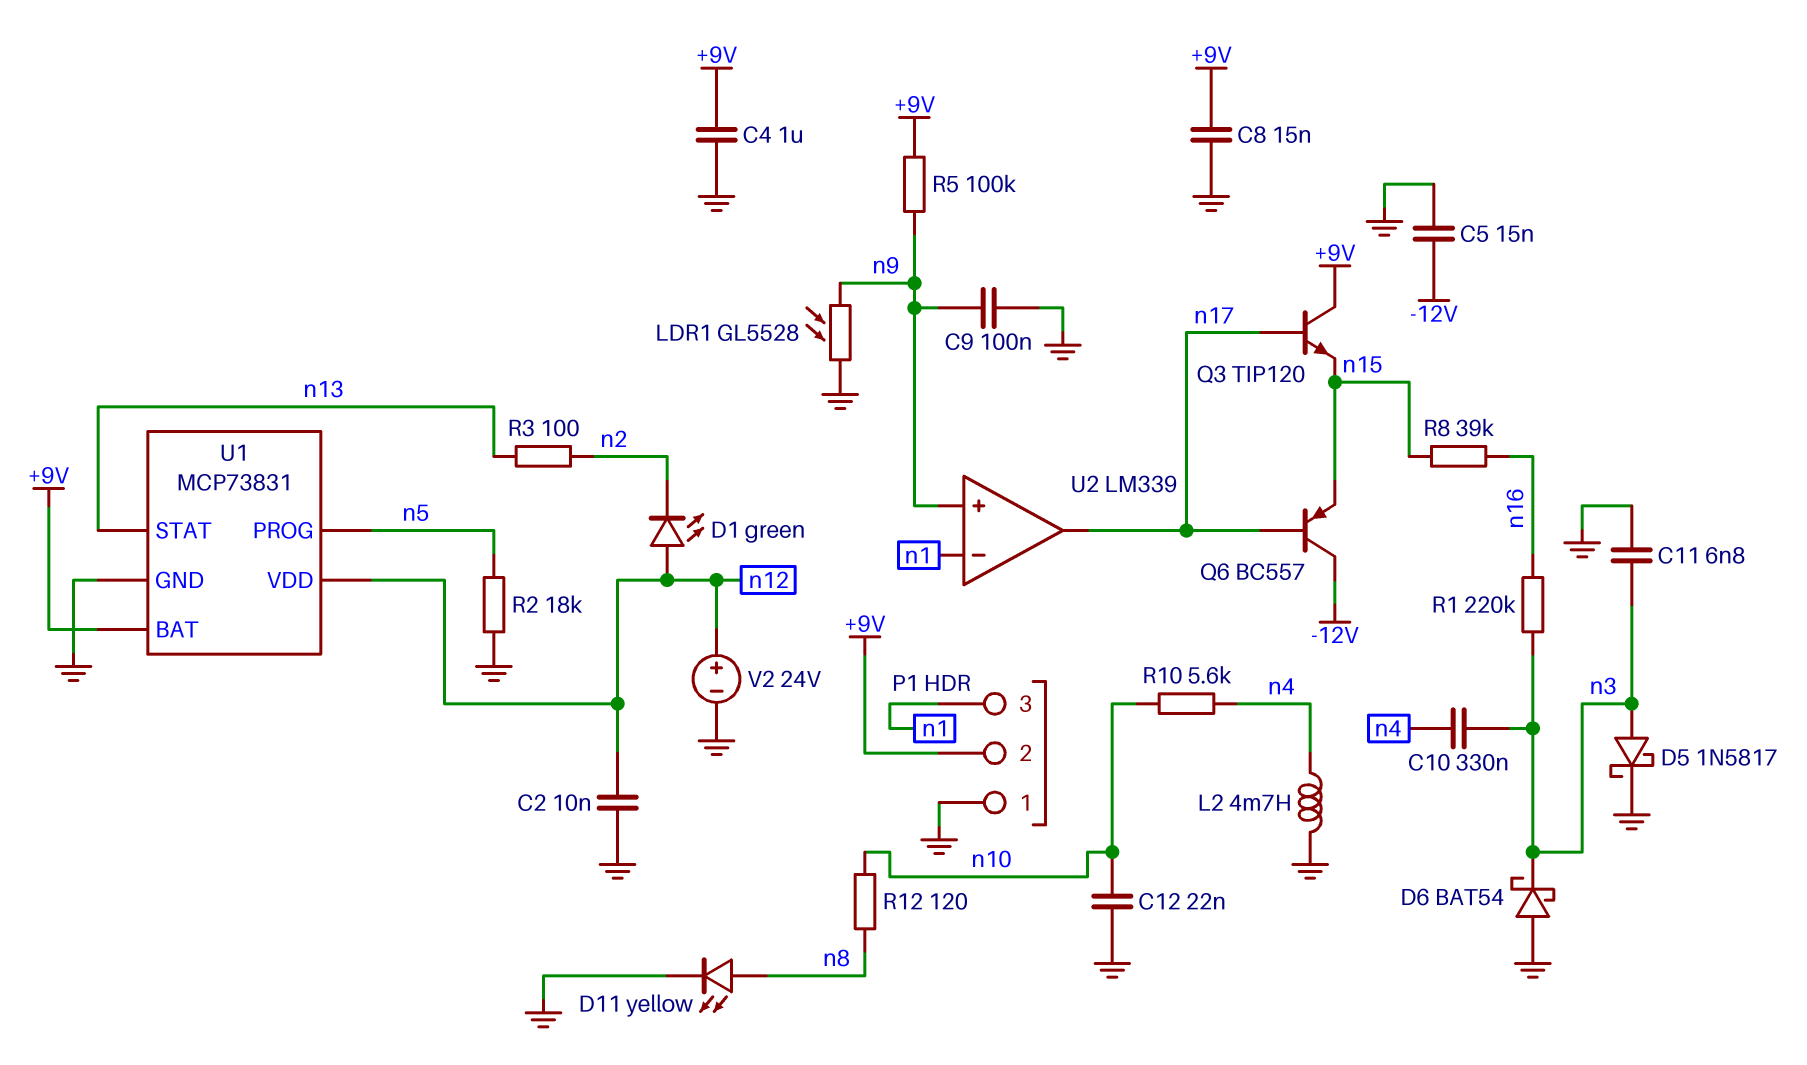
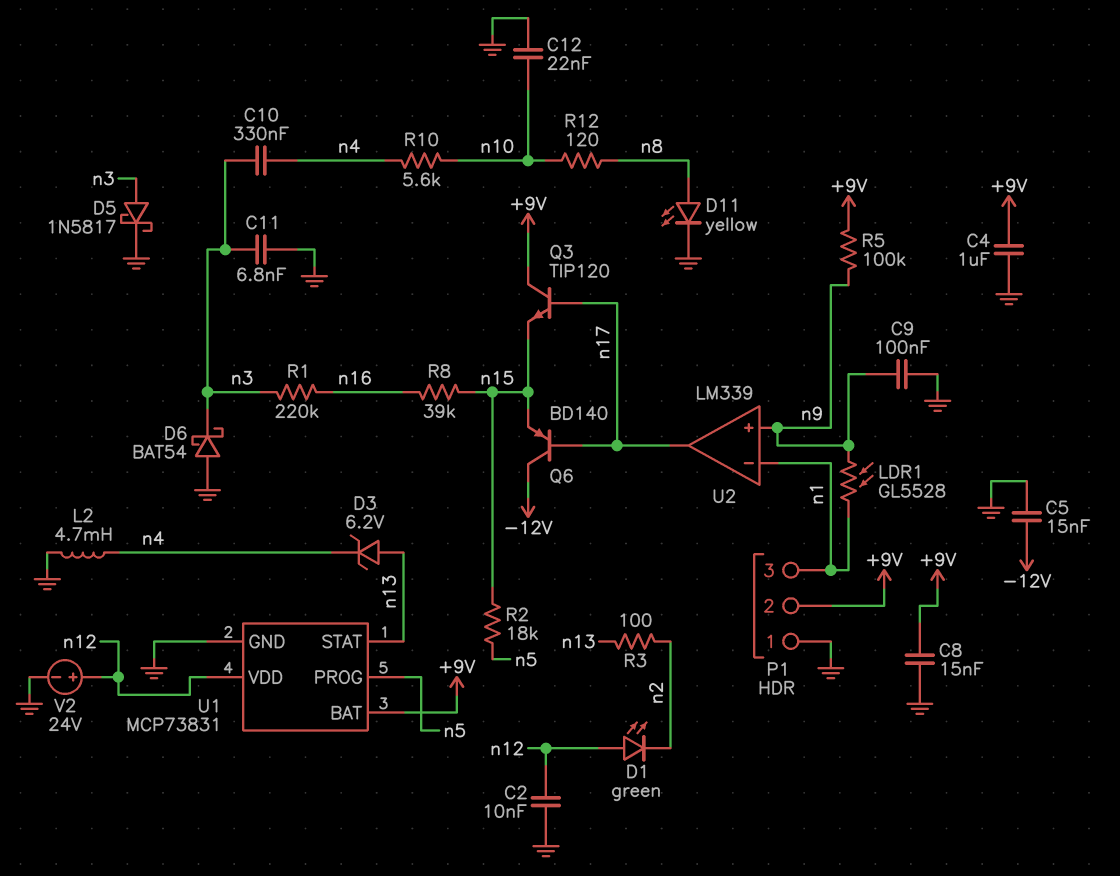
D3: none -> zener 6.2V (A n13, K n4)
LDR1: GL5528 (GND, n9) -> GL5528 (n1, n9)
Q6: PNP BC557 (B n17, C -12V, E n15) -> PNP BD140 (B n17, C -12V, E n15)
R2: 18k (GND, n5) -> 18k (n5, n15)

